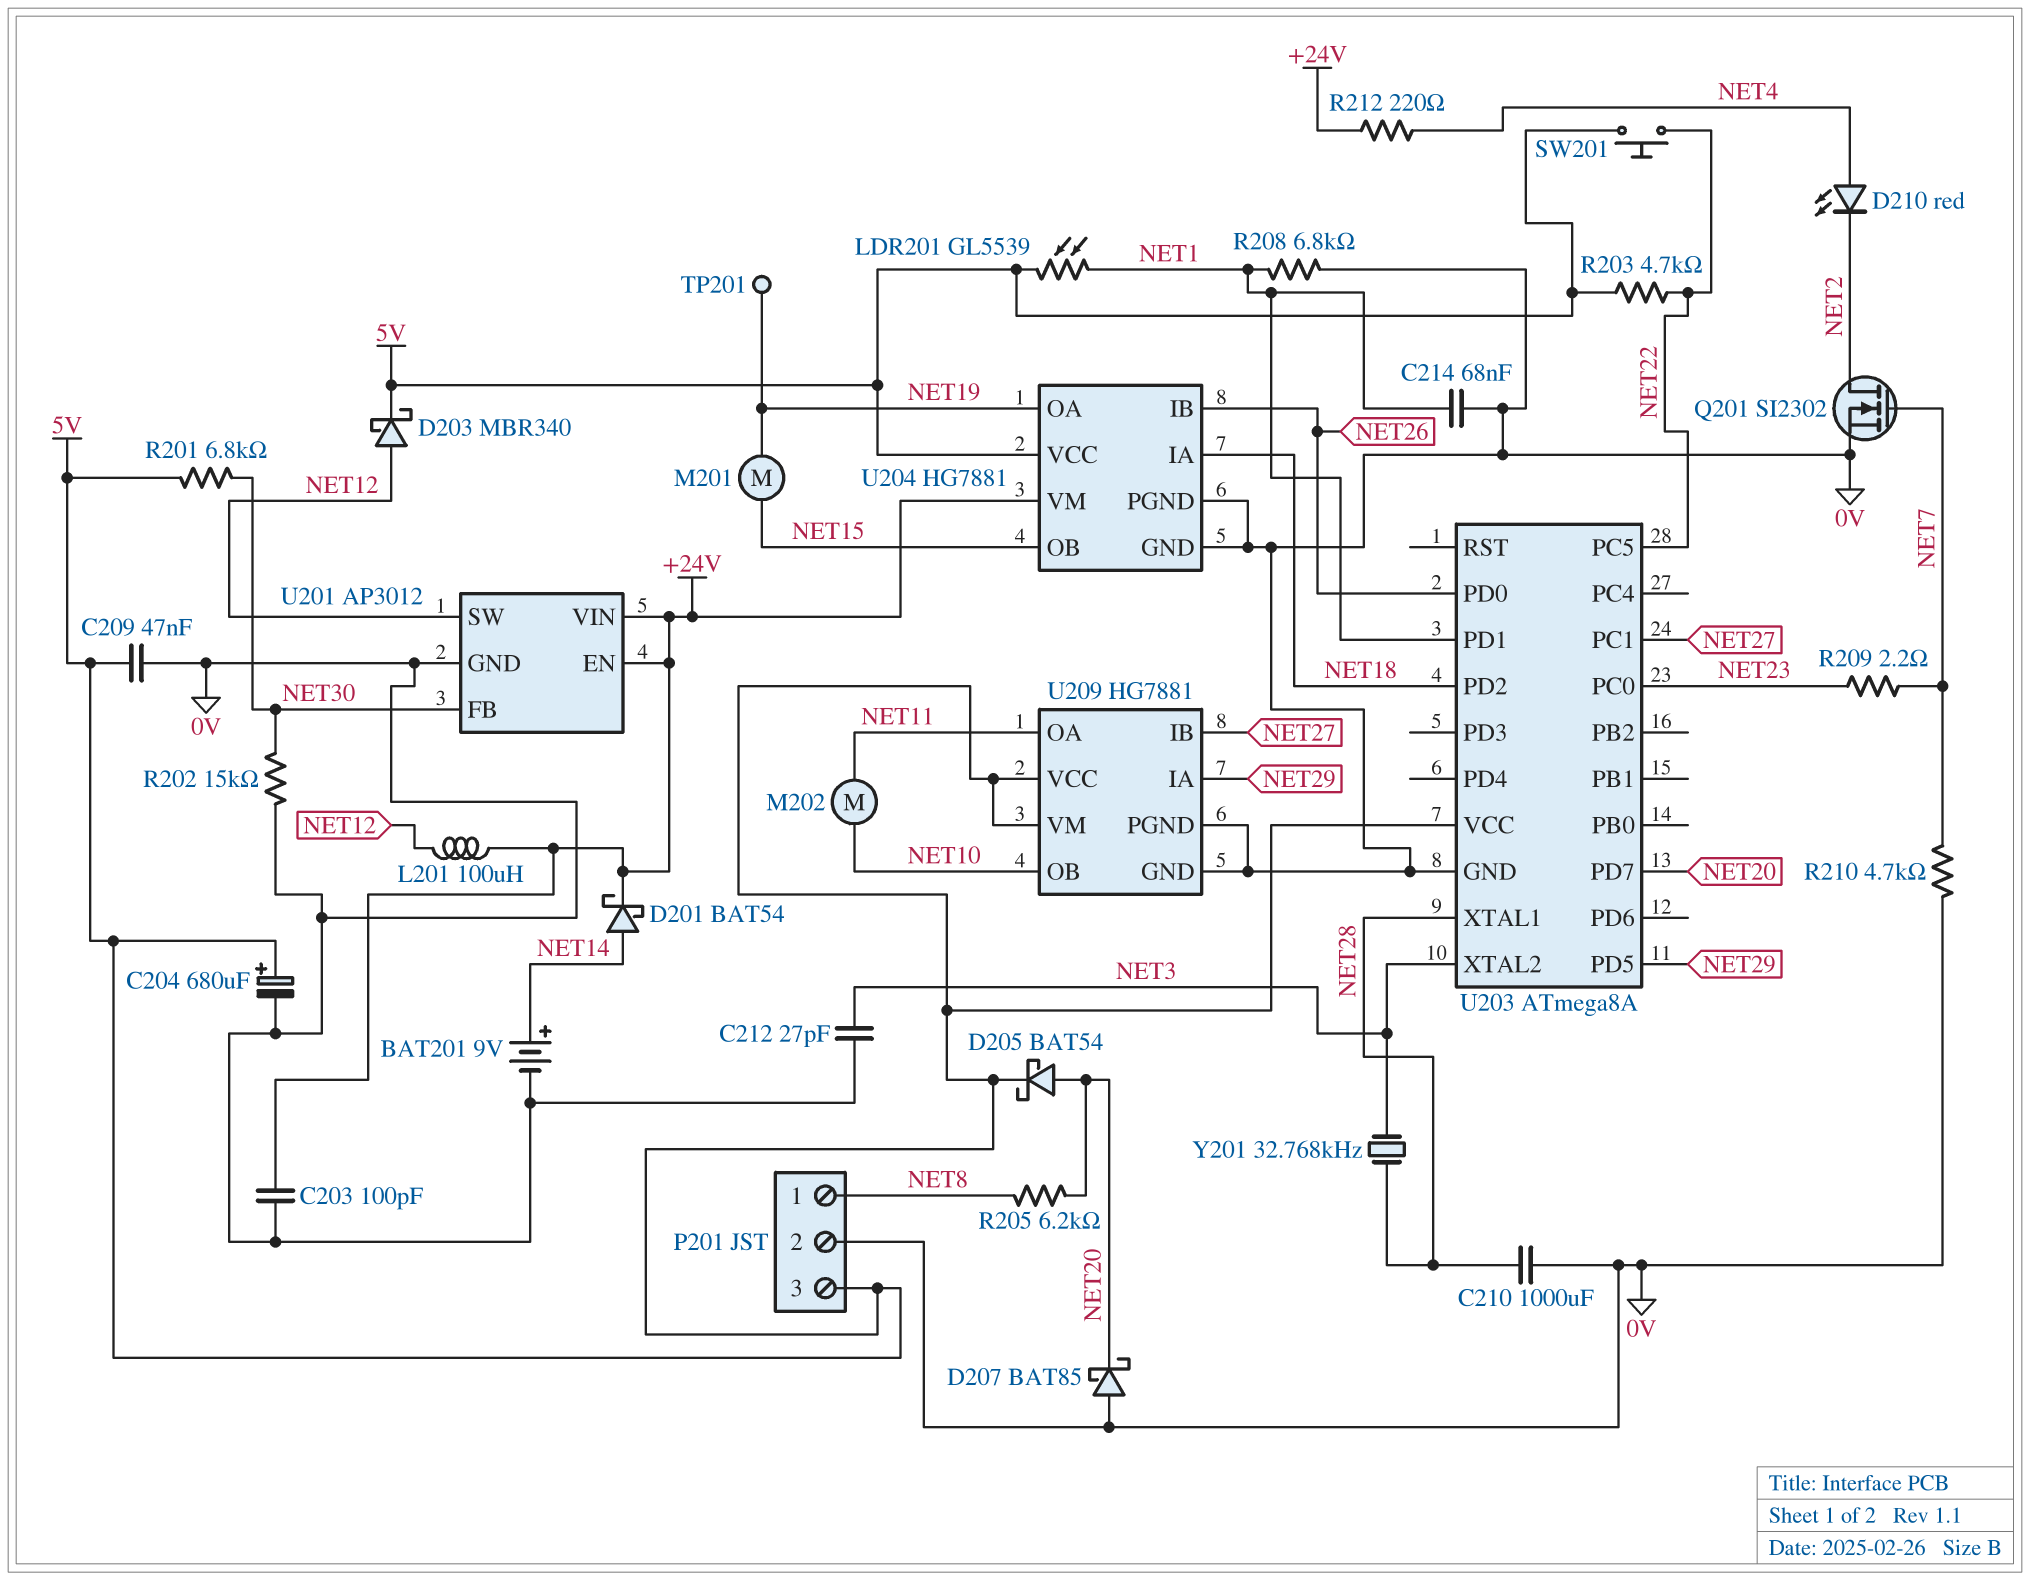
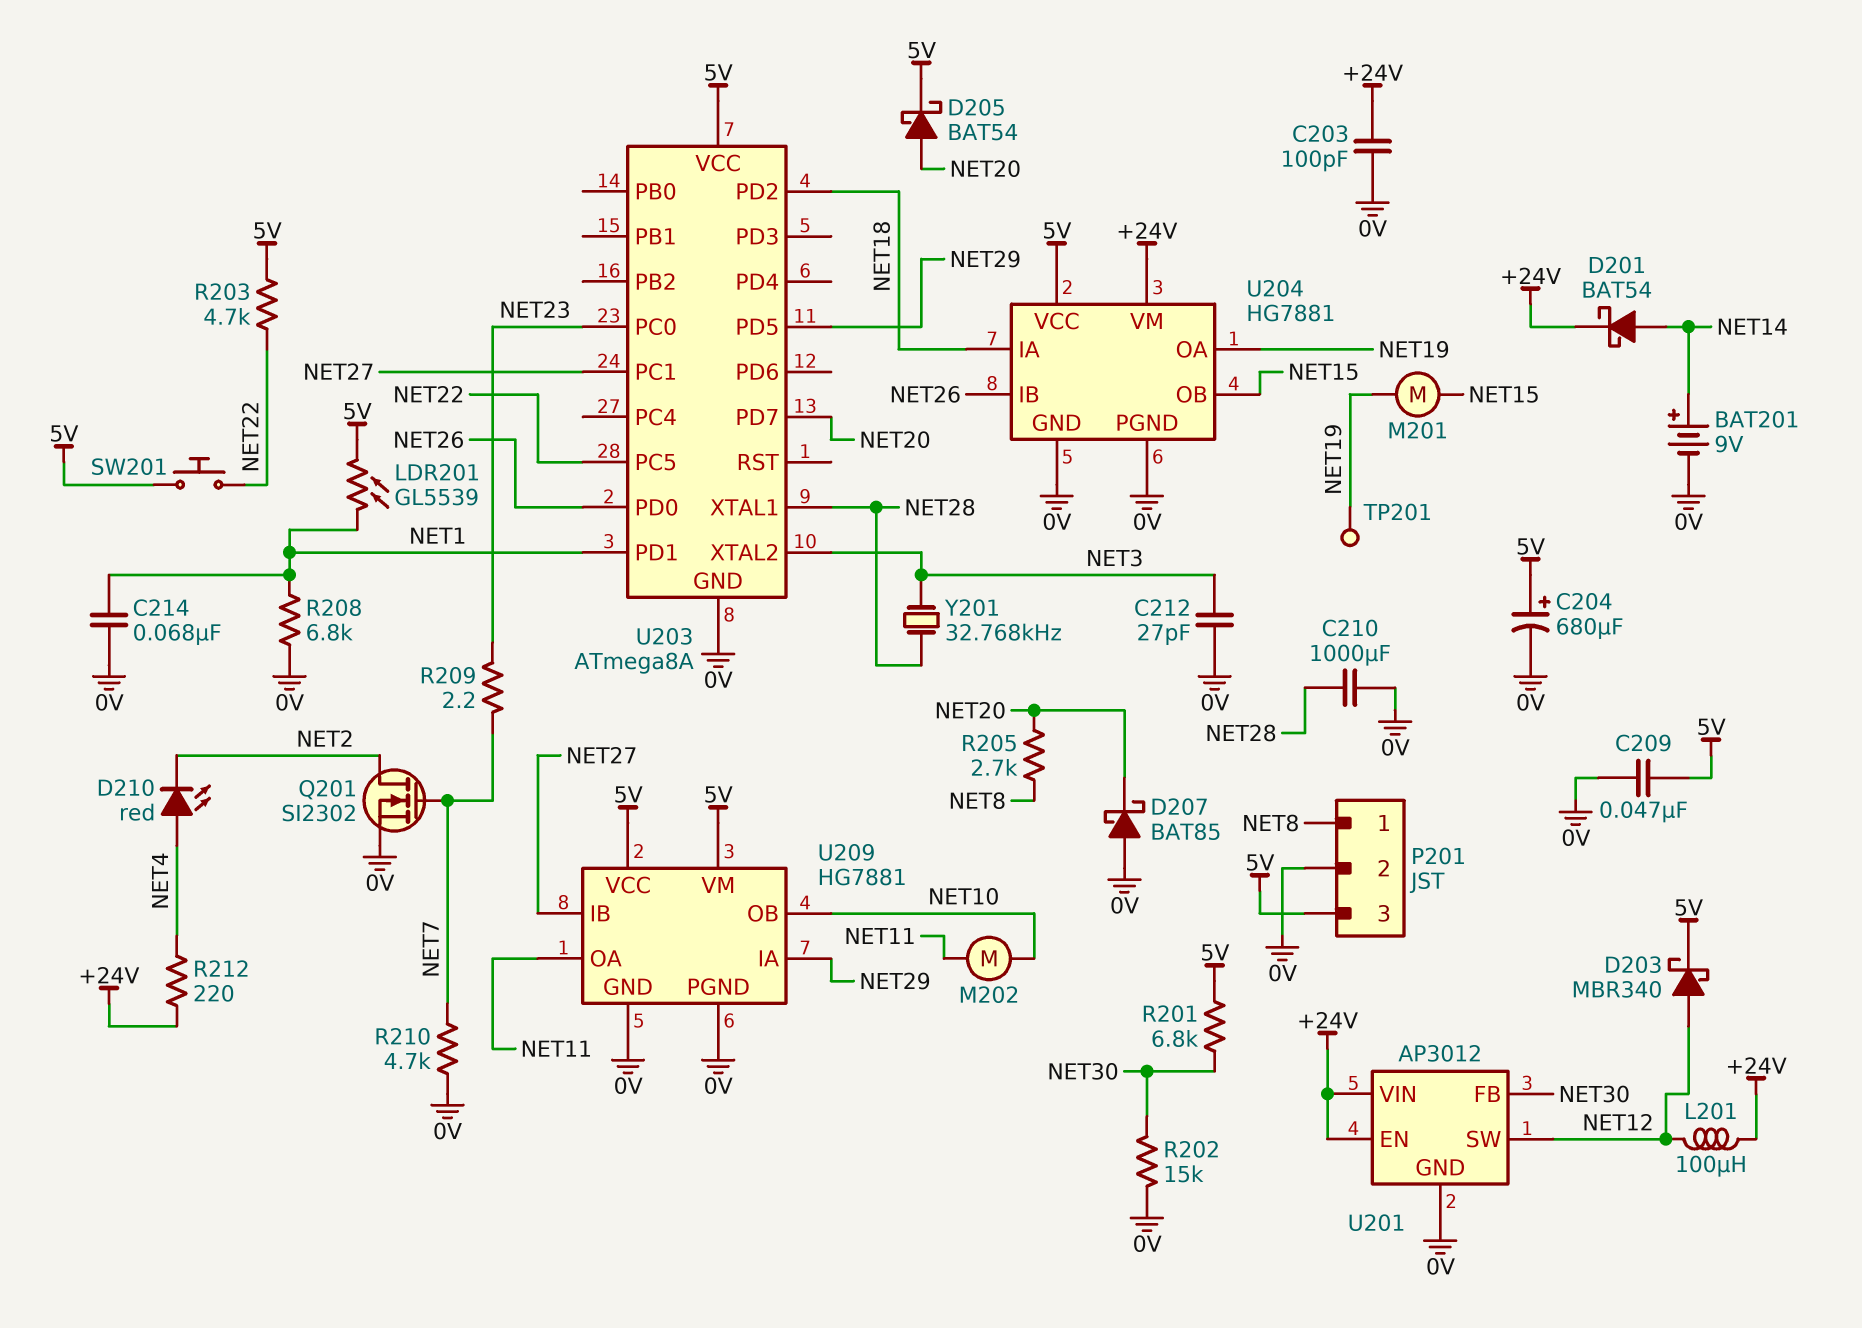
R205: 6.2k (NET8, NET20) -> 2.7k (NET8, NET20)

